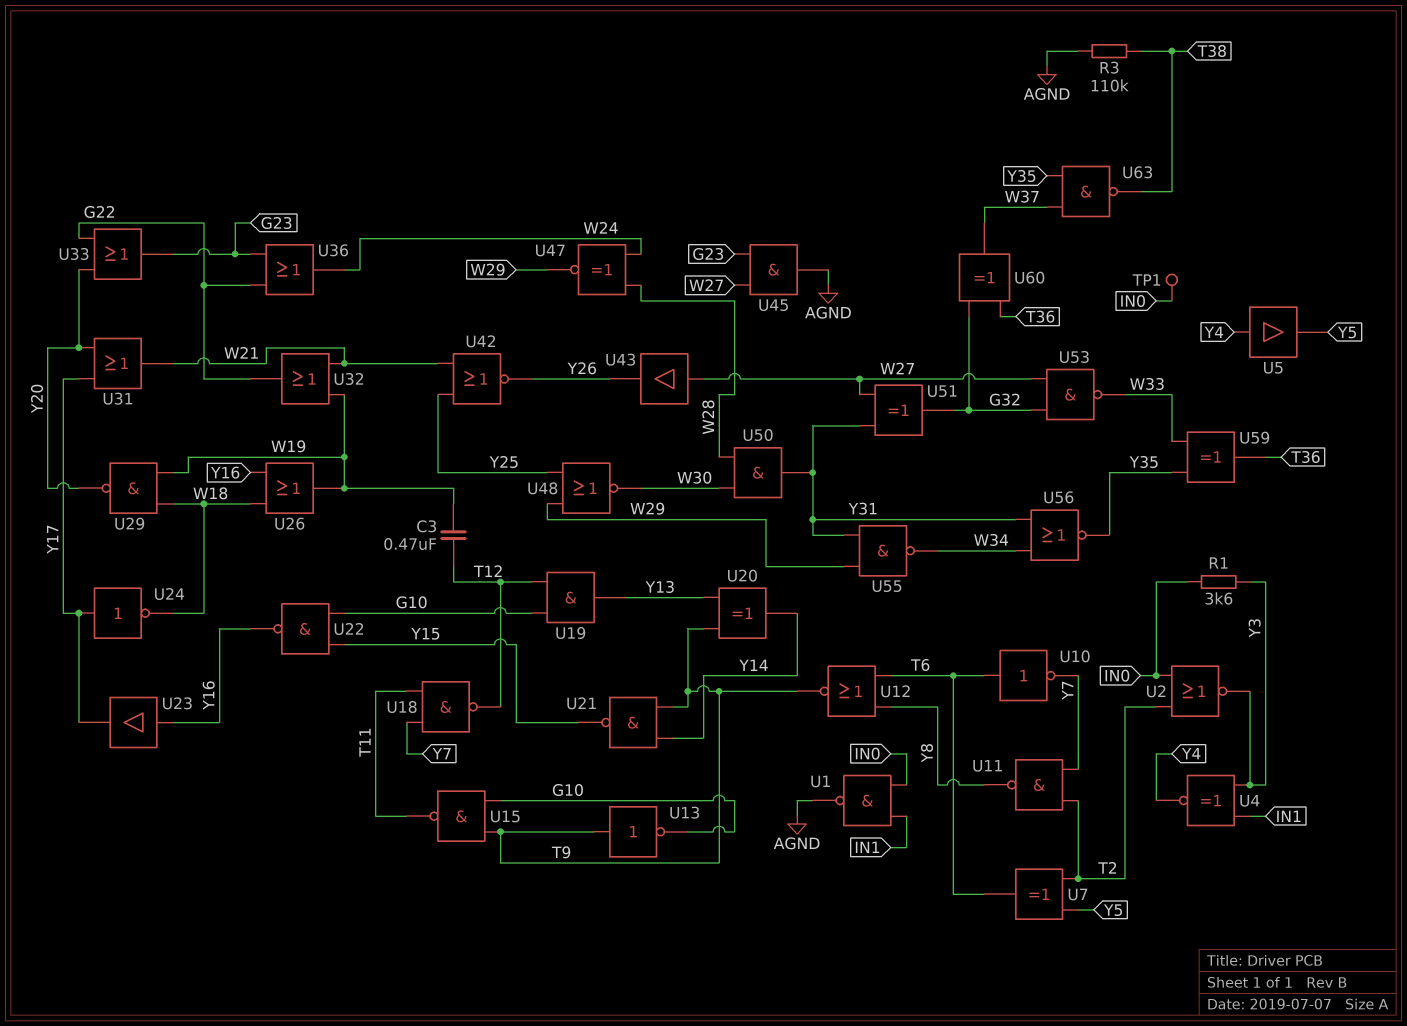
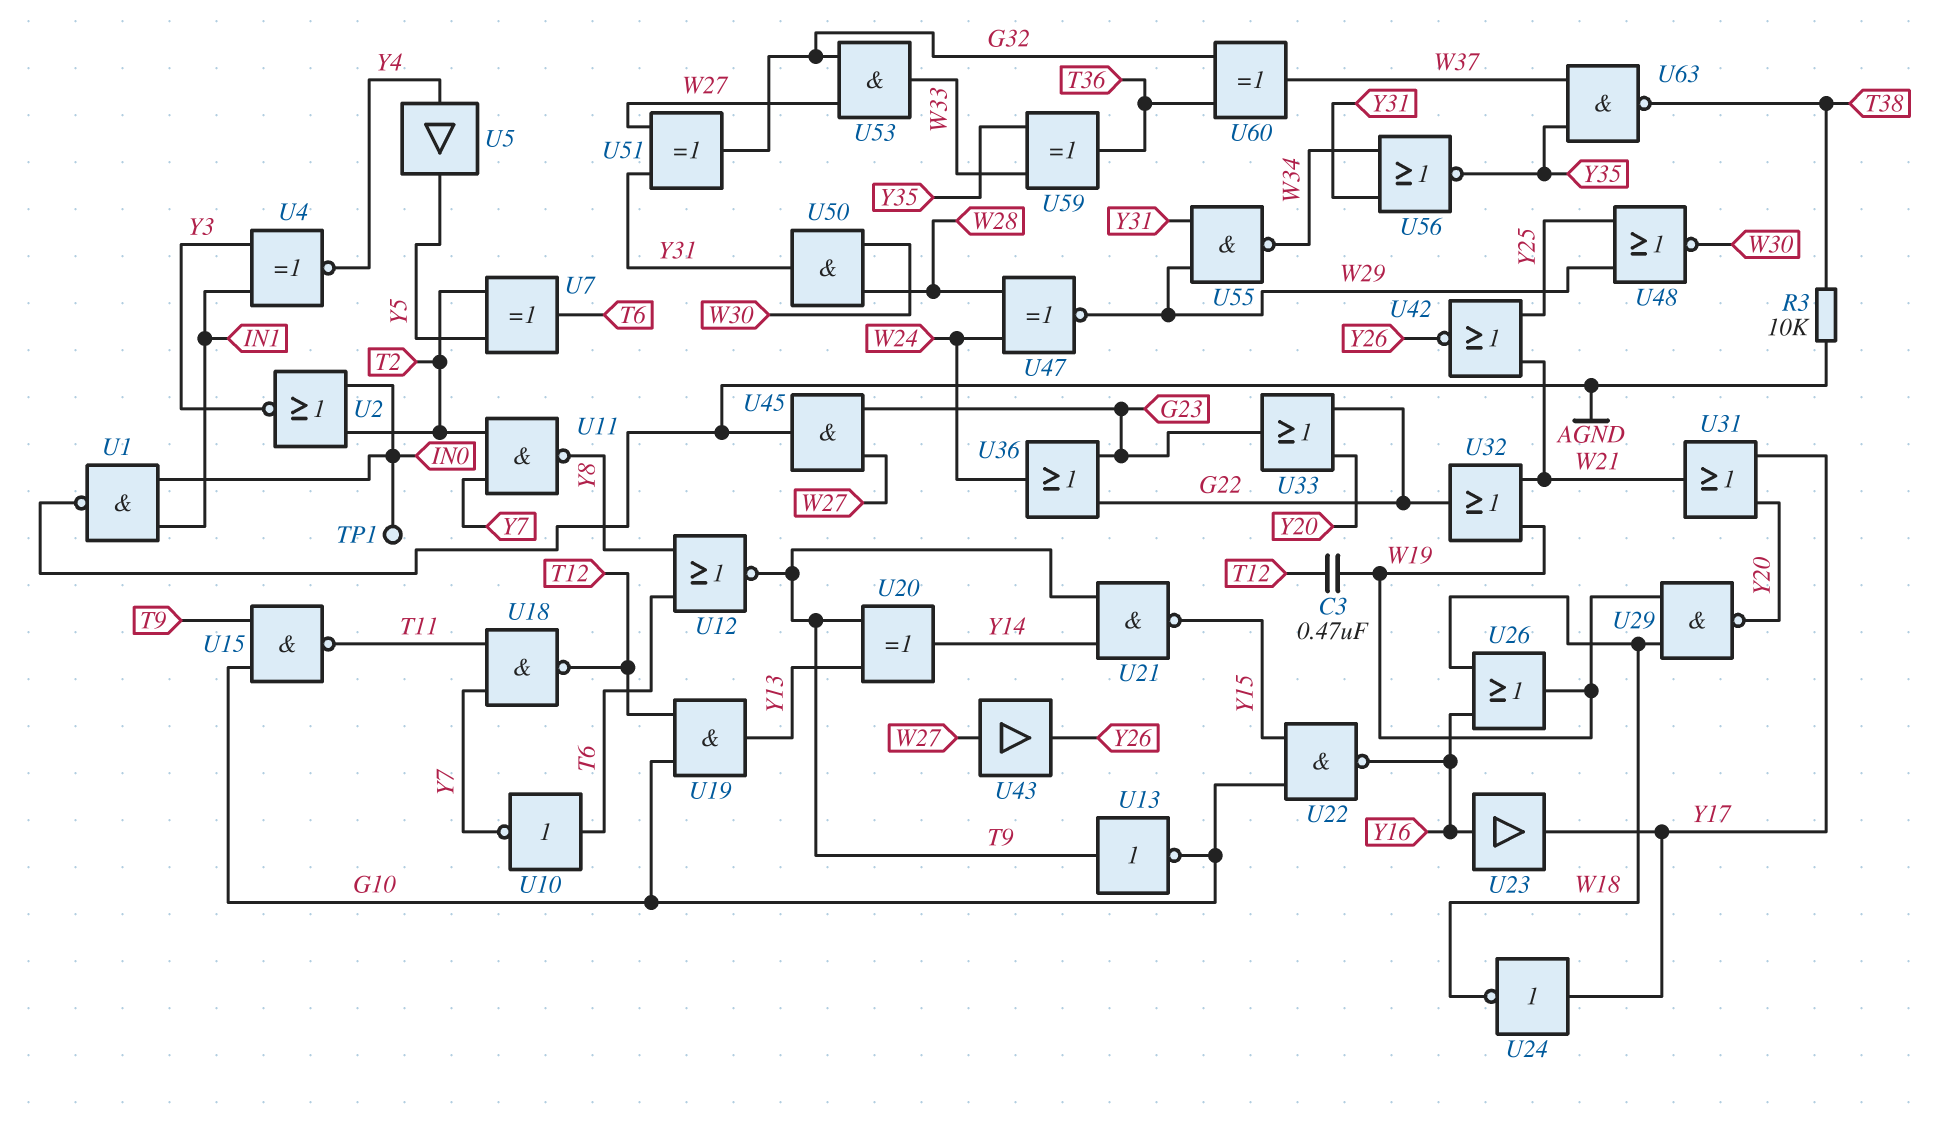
R1: 3.6k (IN0, Y3) -> none
R3: 110k (AGND, T38) -> 10k (AGND, T38)
U53: NAND (in G32, in W27, out W33) -> AND (in G32, in W27, out W33)

